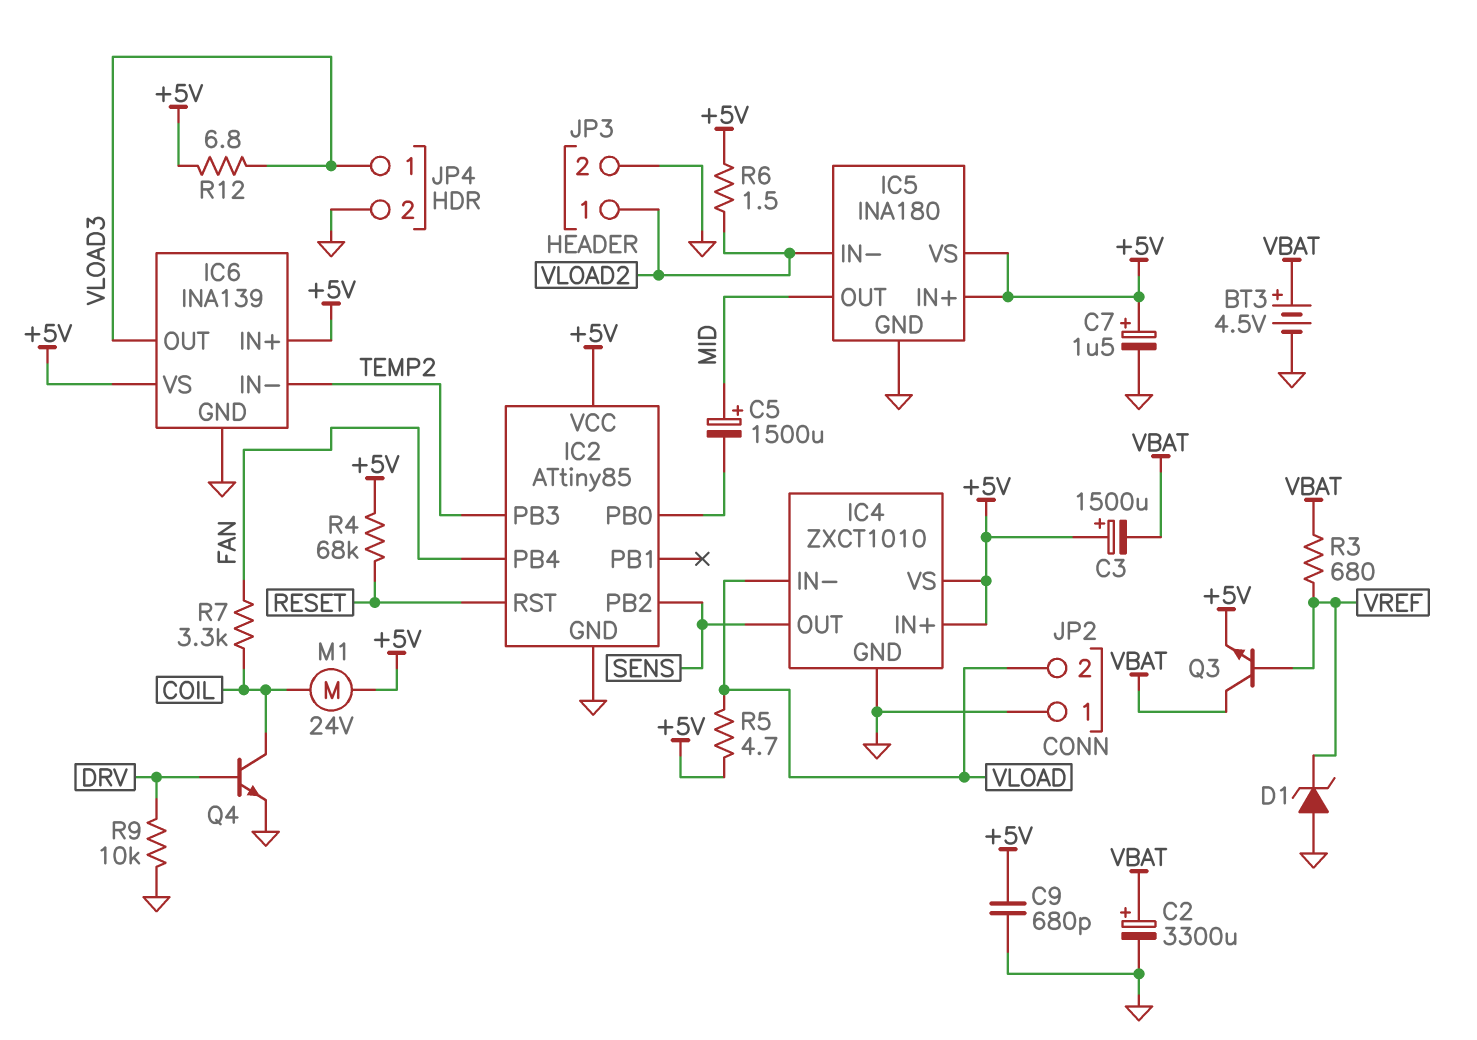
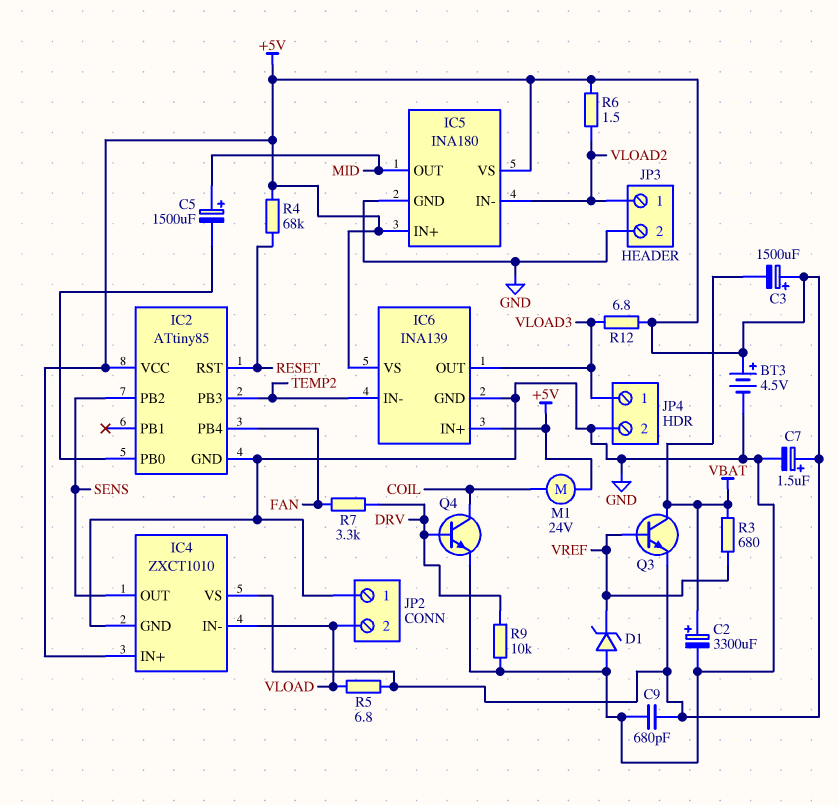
BT3: 4.5V (plus VBAT, minus GND) -> 4.5V (plus +5V, minus GND)
R5: 4.7 (+5V, VLOAD) -> 6.8 (+5V, VLOAD)
R7: 3.3k (COIL, FAN) -> 3.3k (DRV, FAN)

